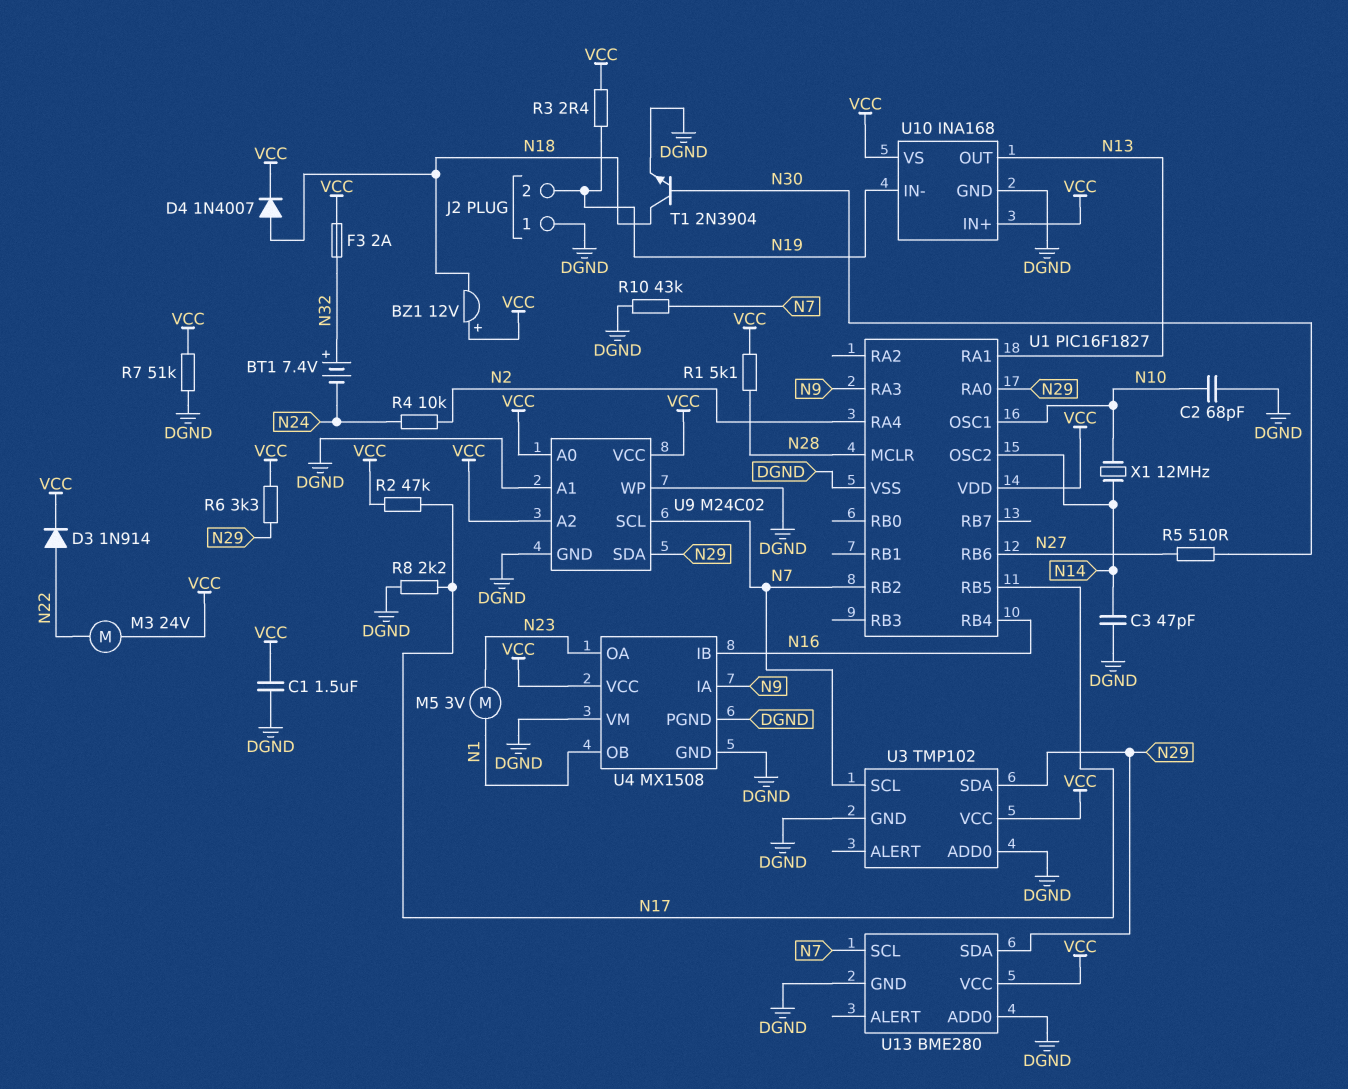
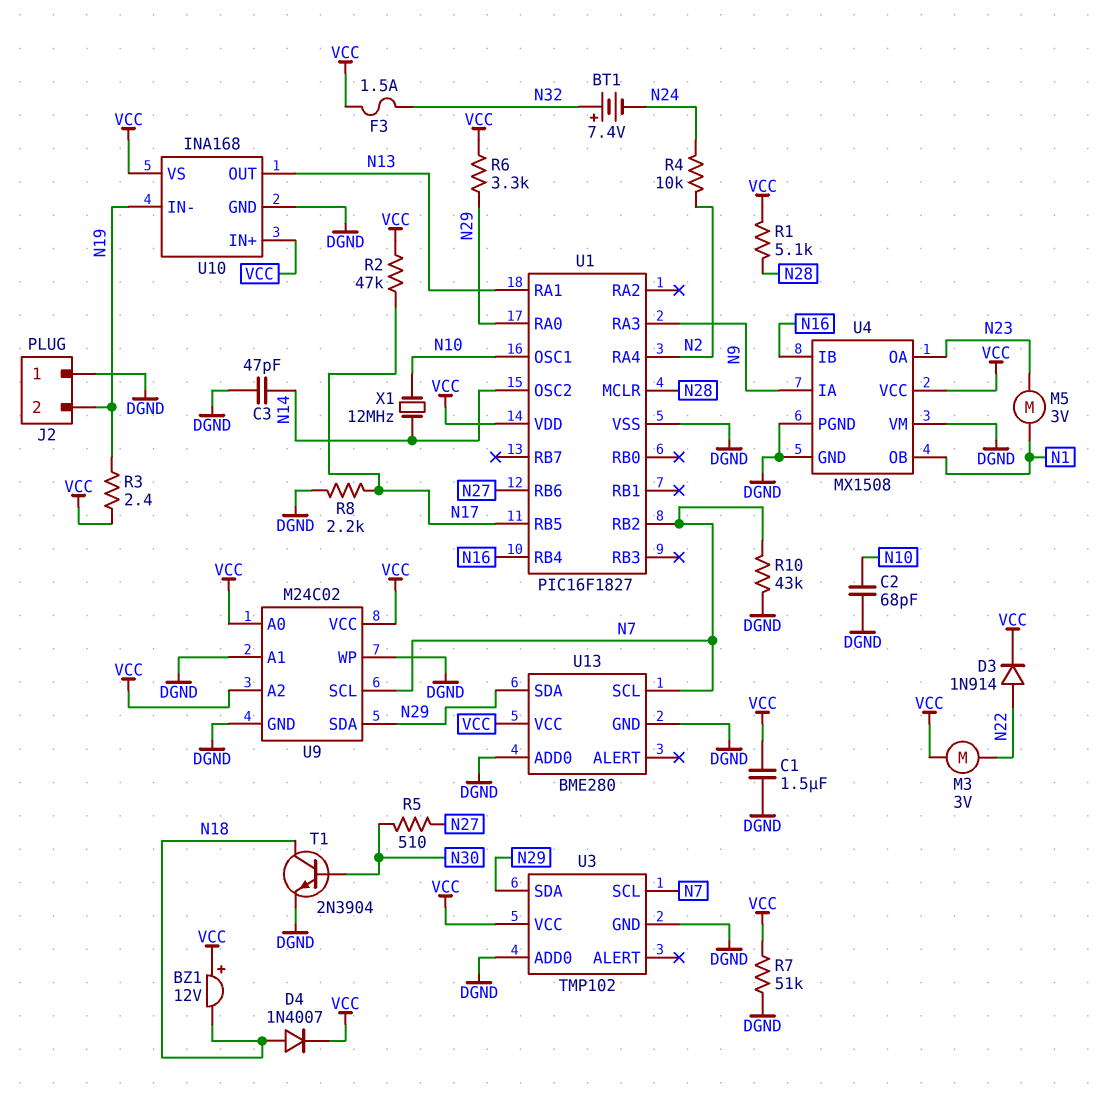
F3: 2A (N32, VCC) -> 1.5A (N32, VCC)
M3: motor 24V (N22, VCC) -> motor 3V (N22, VCC)

